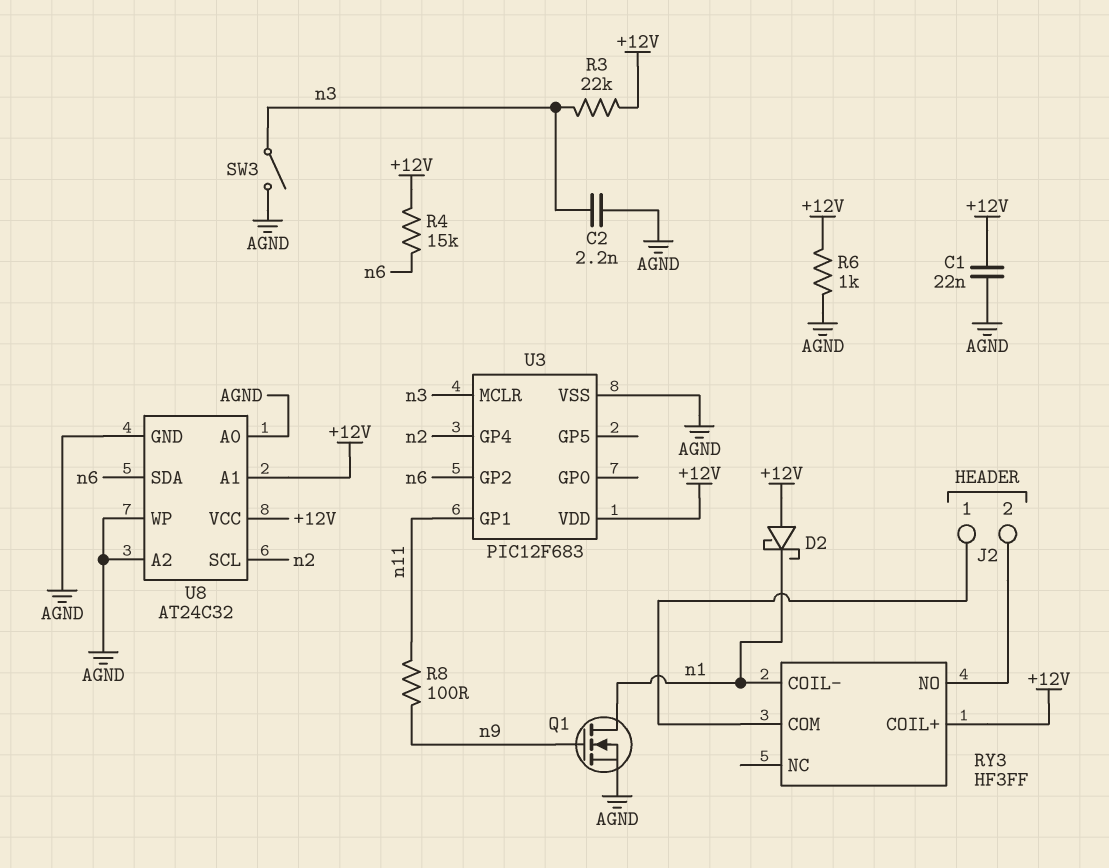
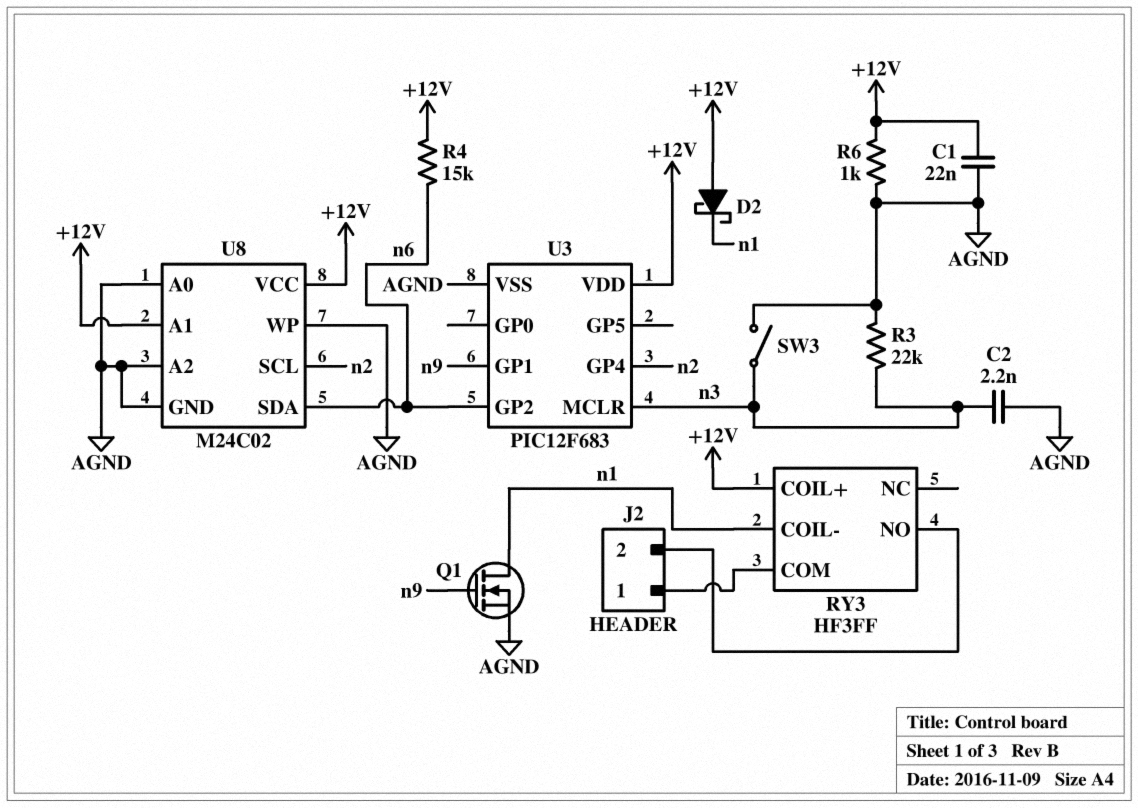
R3: 22k (+12V, n3) -> 22k (AGND, n3)
R8: 100 (n9, n11) -> none
U3 pin GP1: n11 -> n9
U8: AT24C32 -> M24C02

